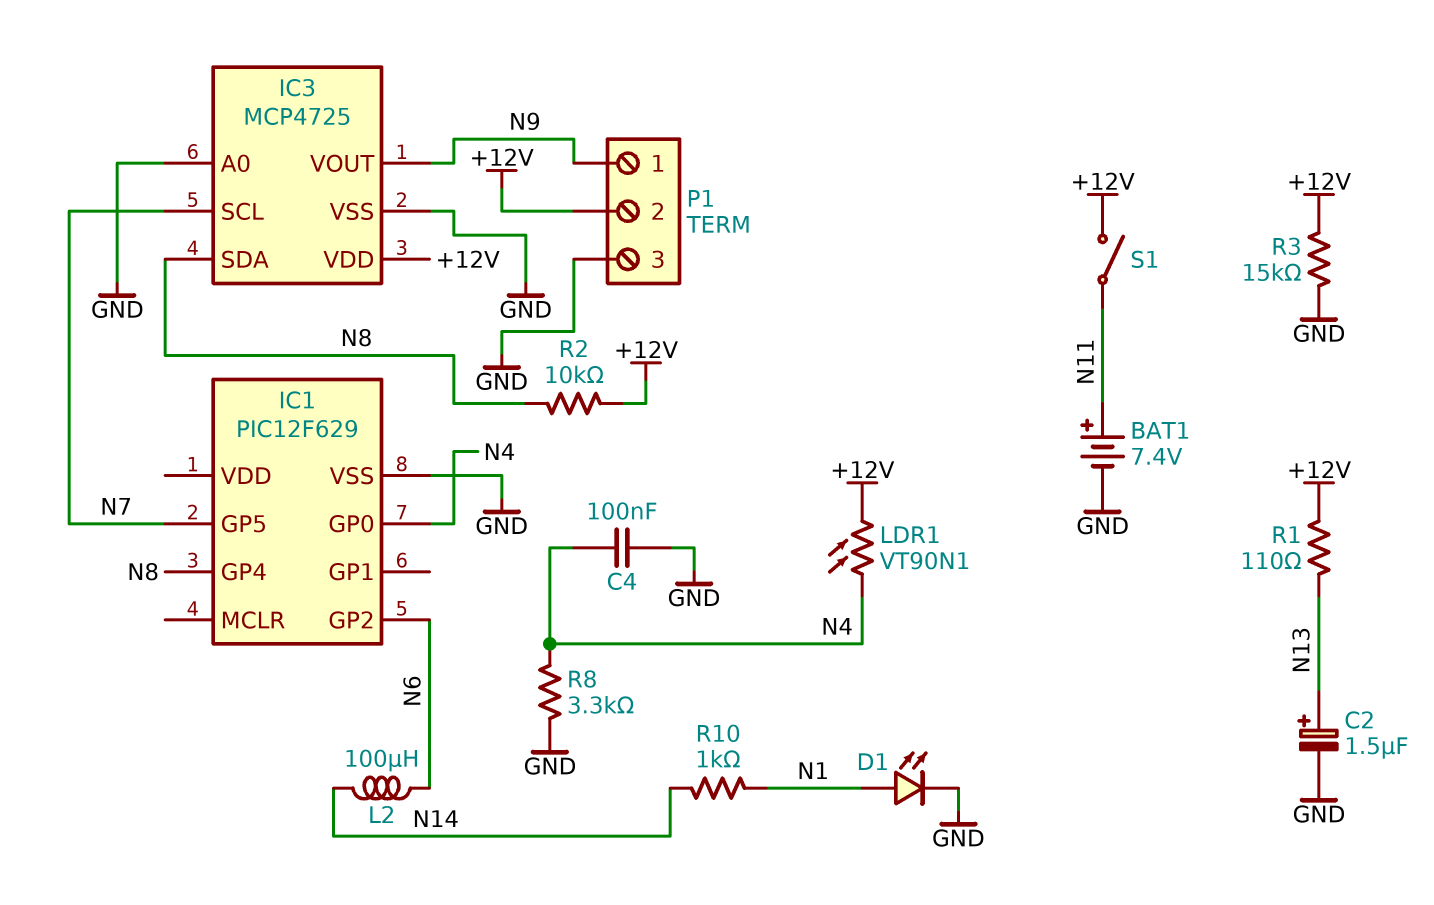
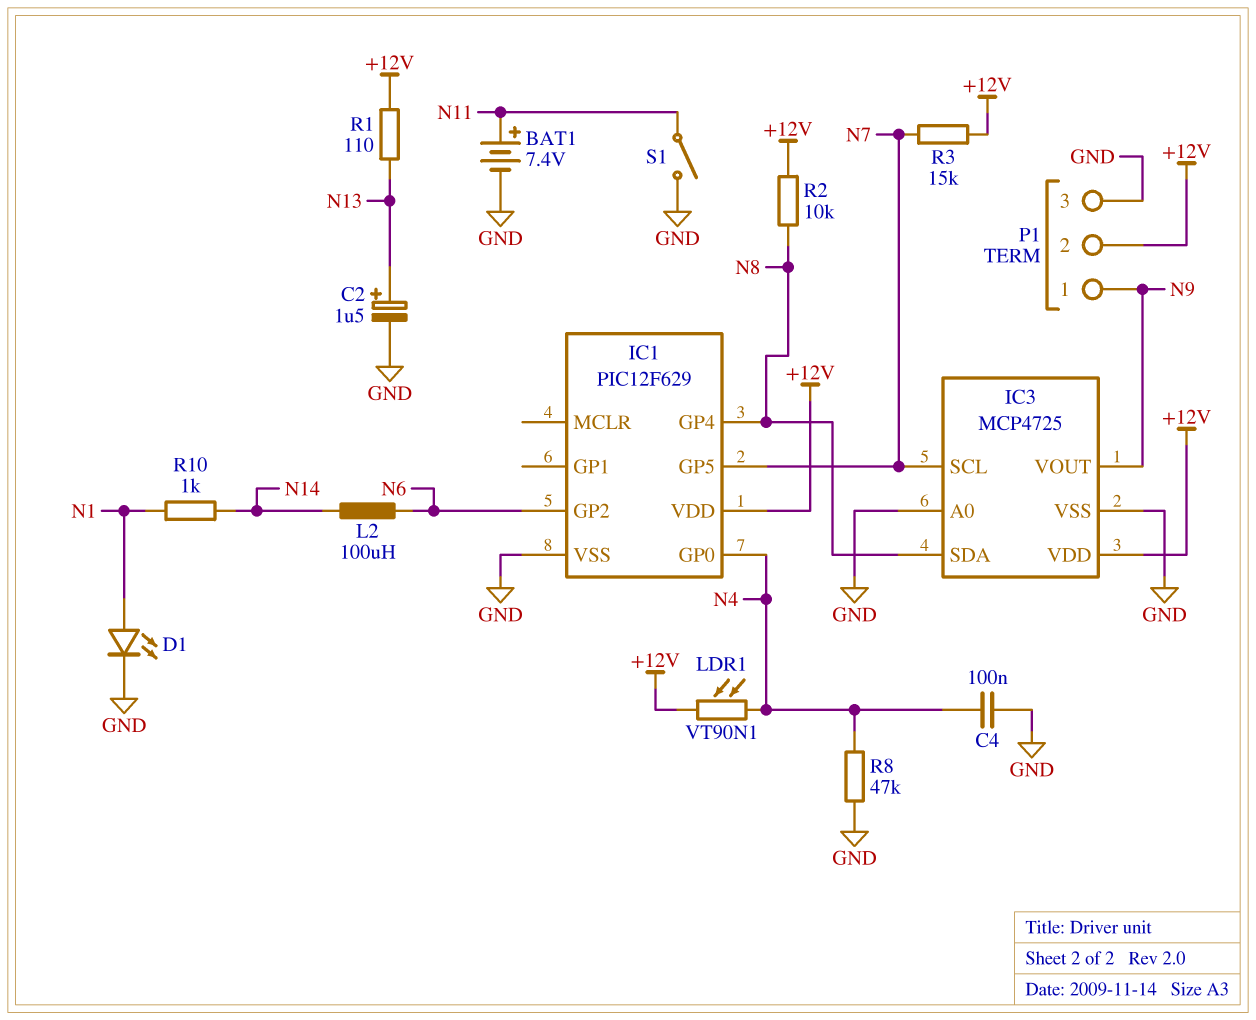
IC1 pin VDD: none -> +12V
R3: 15k (+12V, GND) -> 15k (+12V, N7)
R8: 3.3k (GND, N4) -> 47k (GND, N4)
S1: switch (+12V, N11) -> switch (GND, N11)

